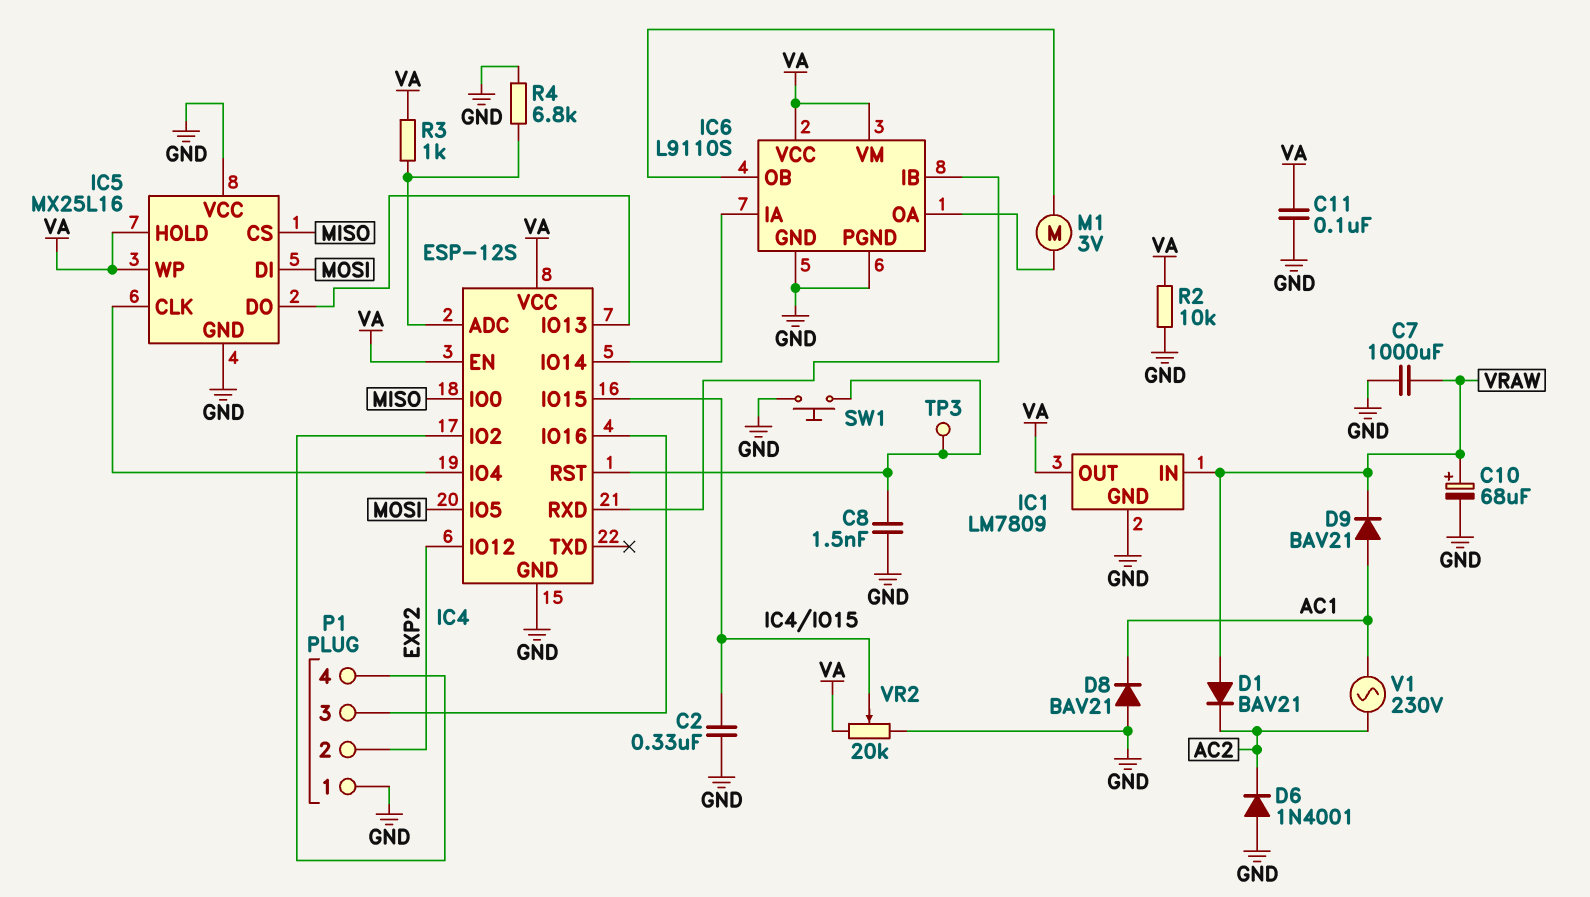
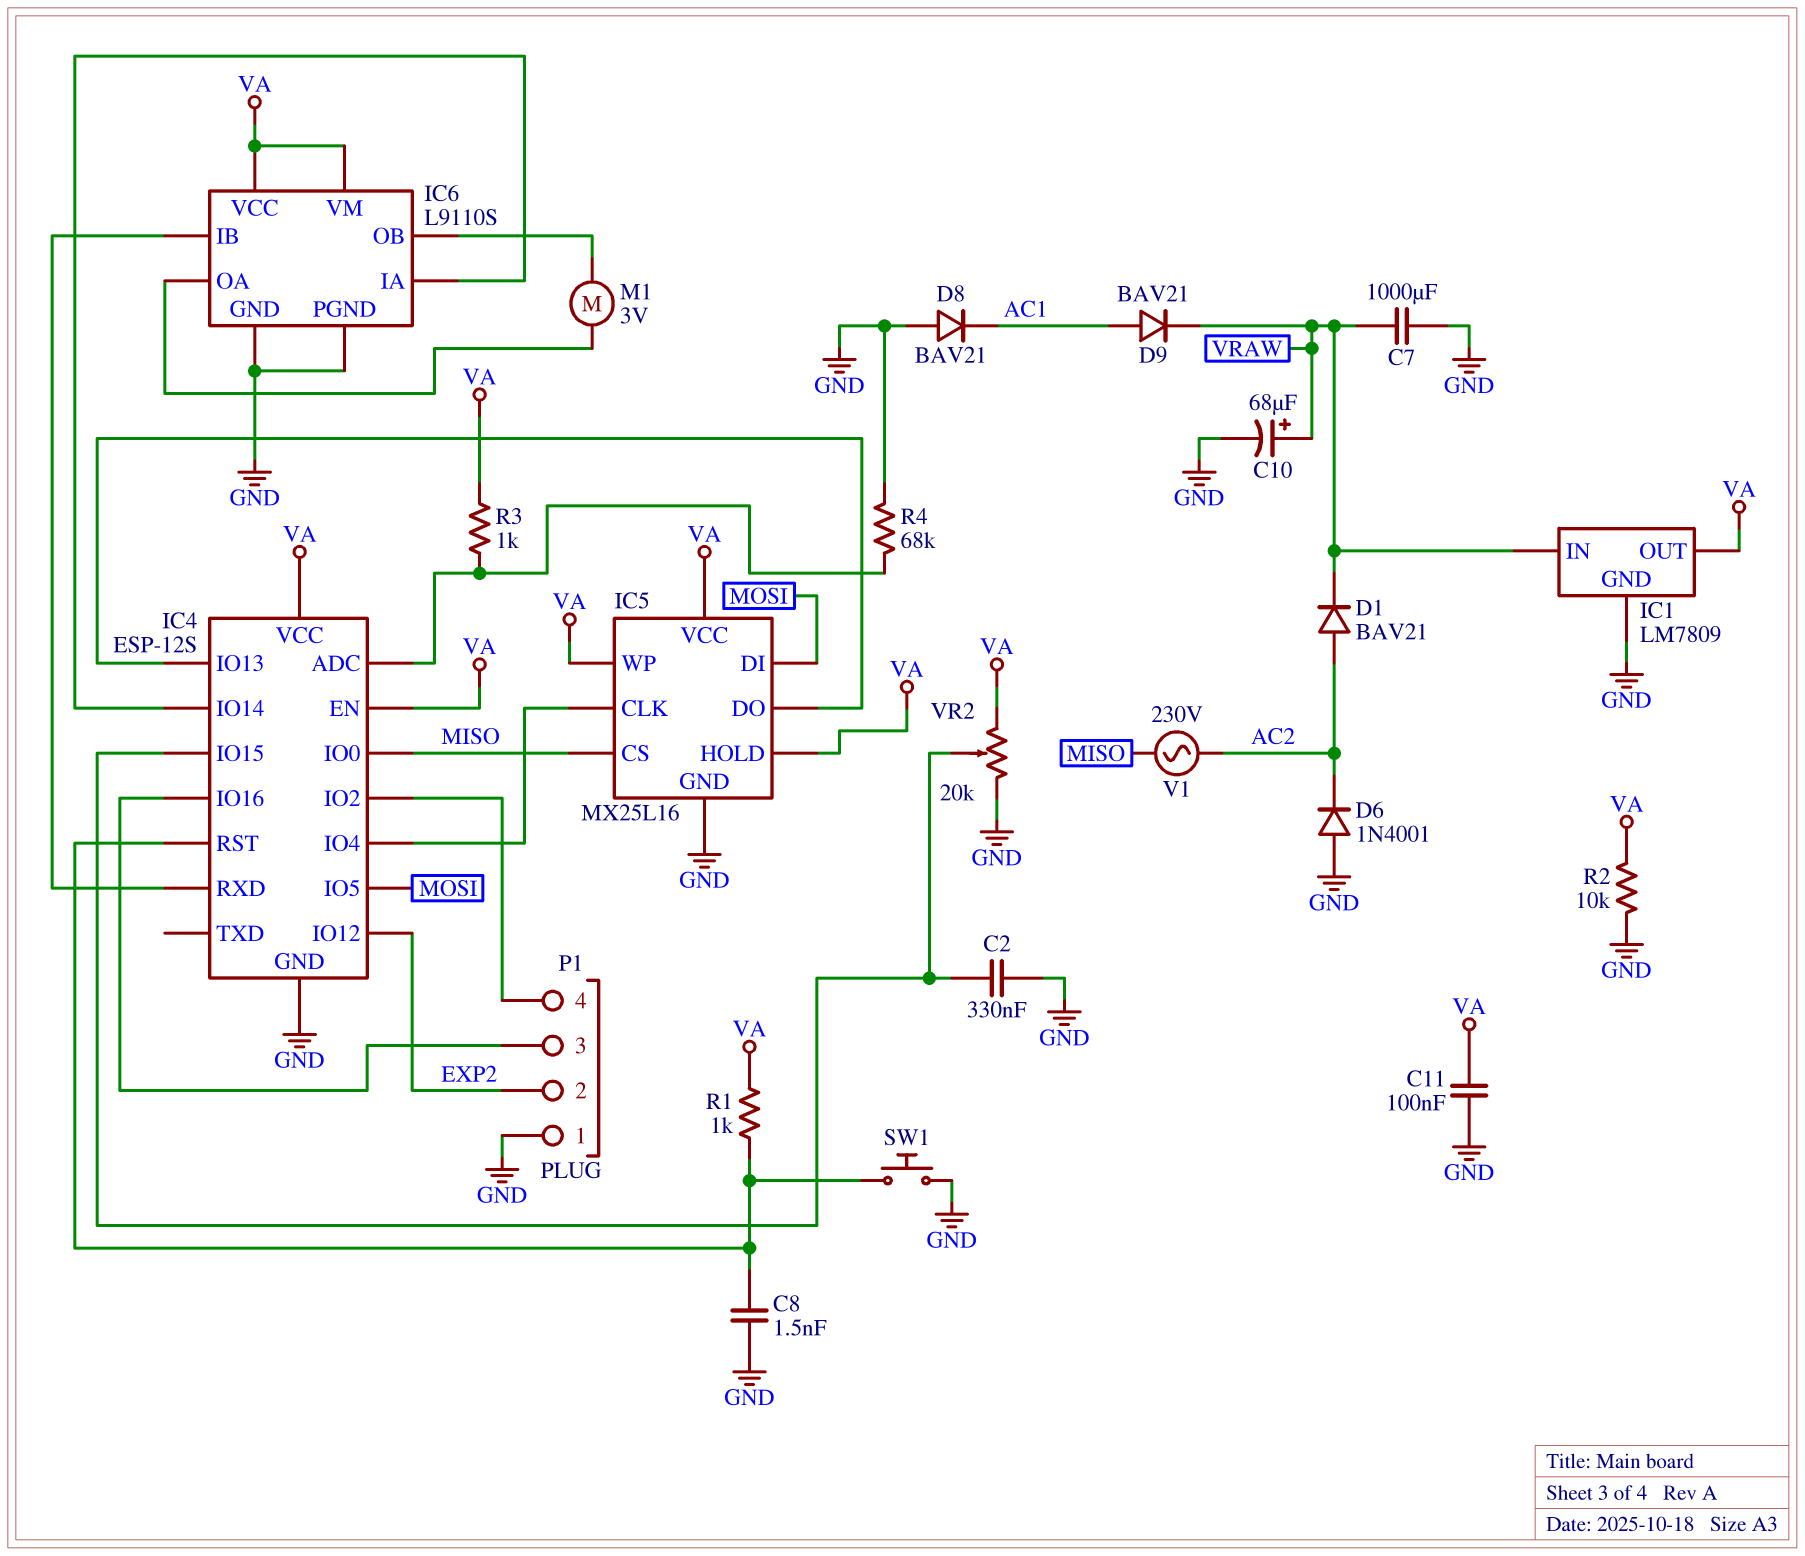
D1: diode BAV21 (A VRAW, K AC2) -> diode BAV21 (A AC2, K VRAW)
IC5 pin VCC: GND -> VA
R1: none -> 1k (IC4/RST, VA)
R4: 6.8k (GND, IC4/ADC) -> 68k (GND, IC4/ADC)
TP3: test point (IC4/RST) -> none
V1: AC 230V (AC1, AC2) -> AC 230V (AC2, MISO)

